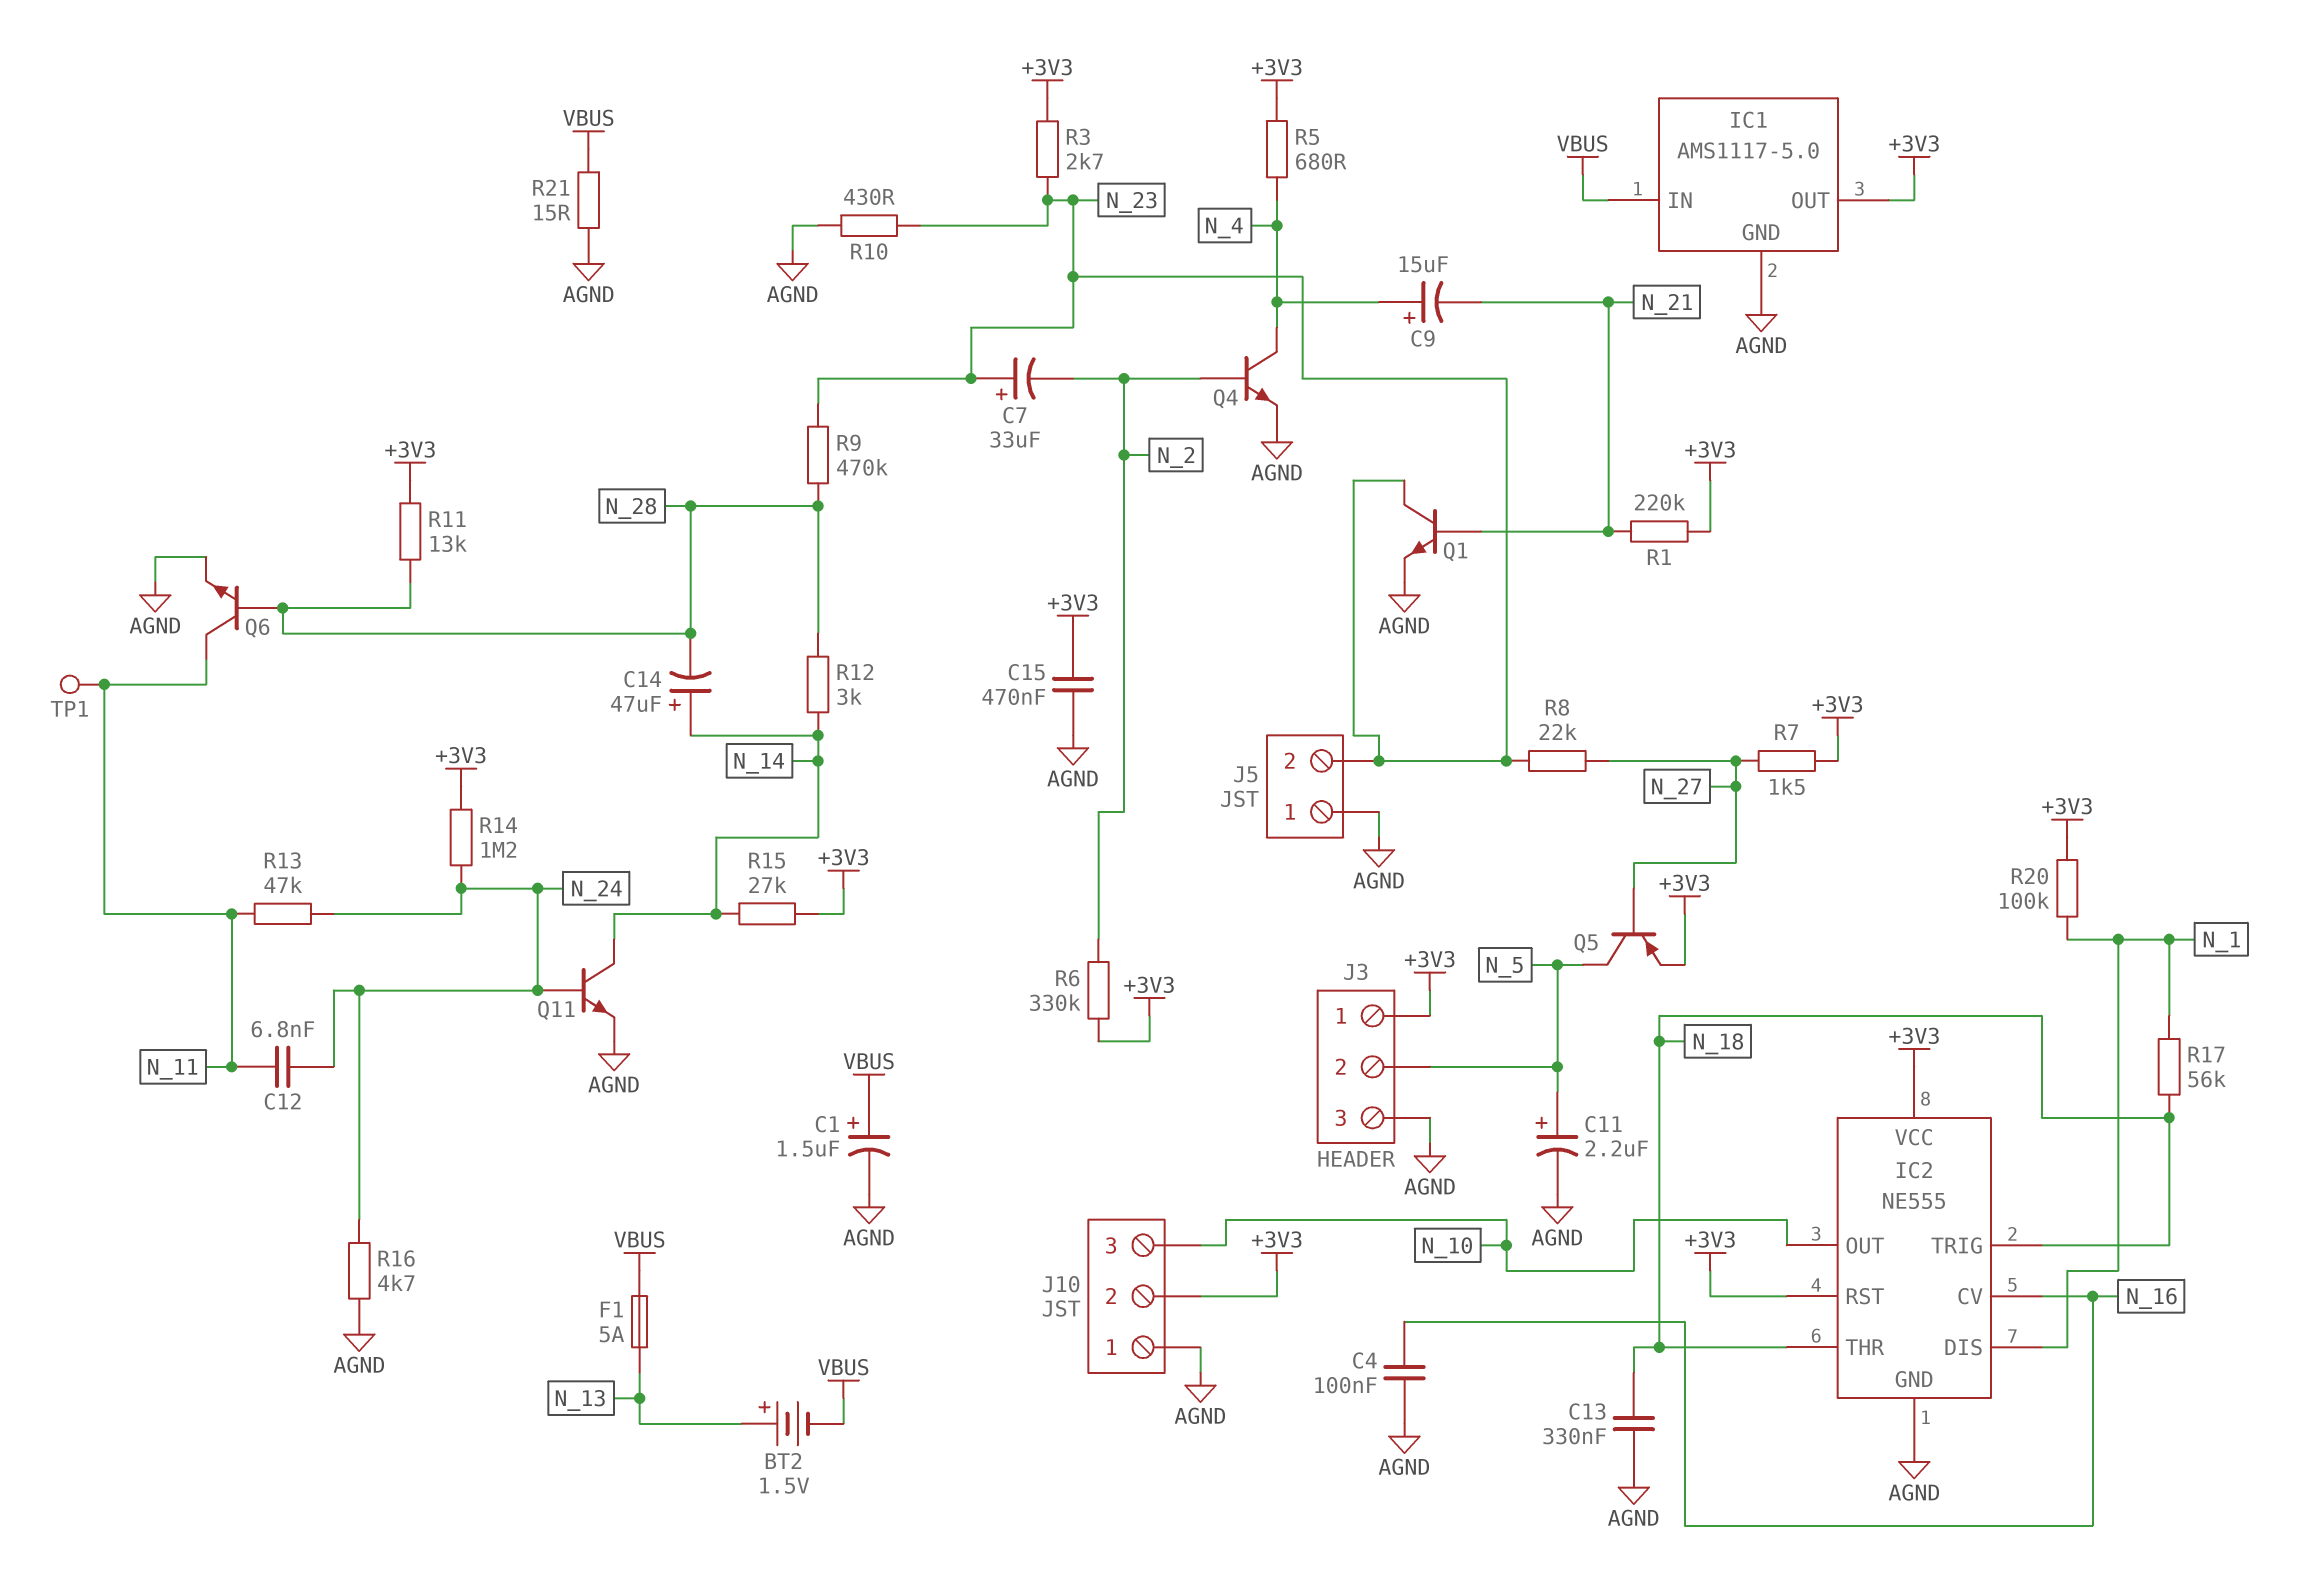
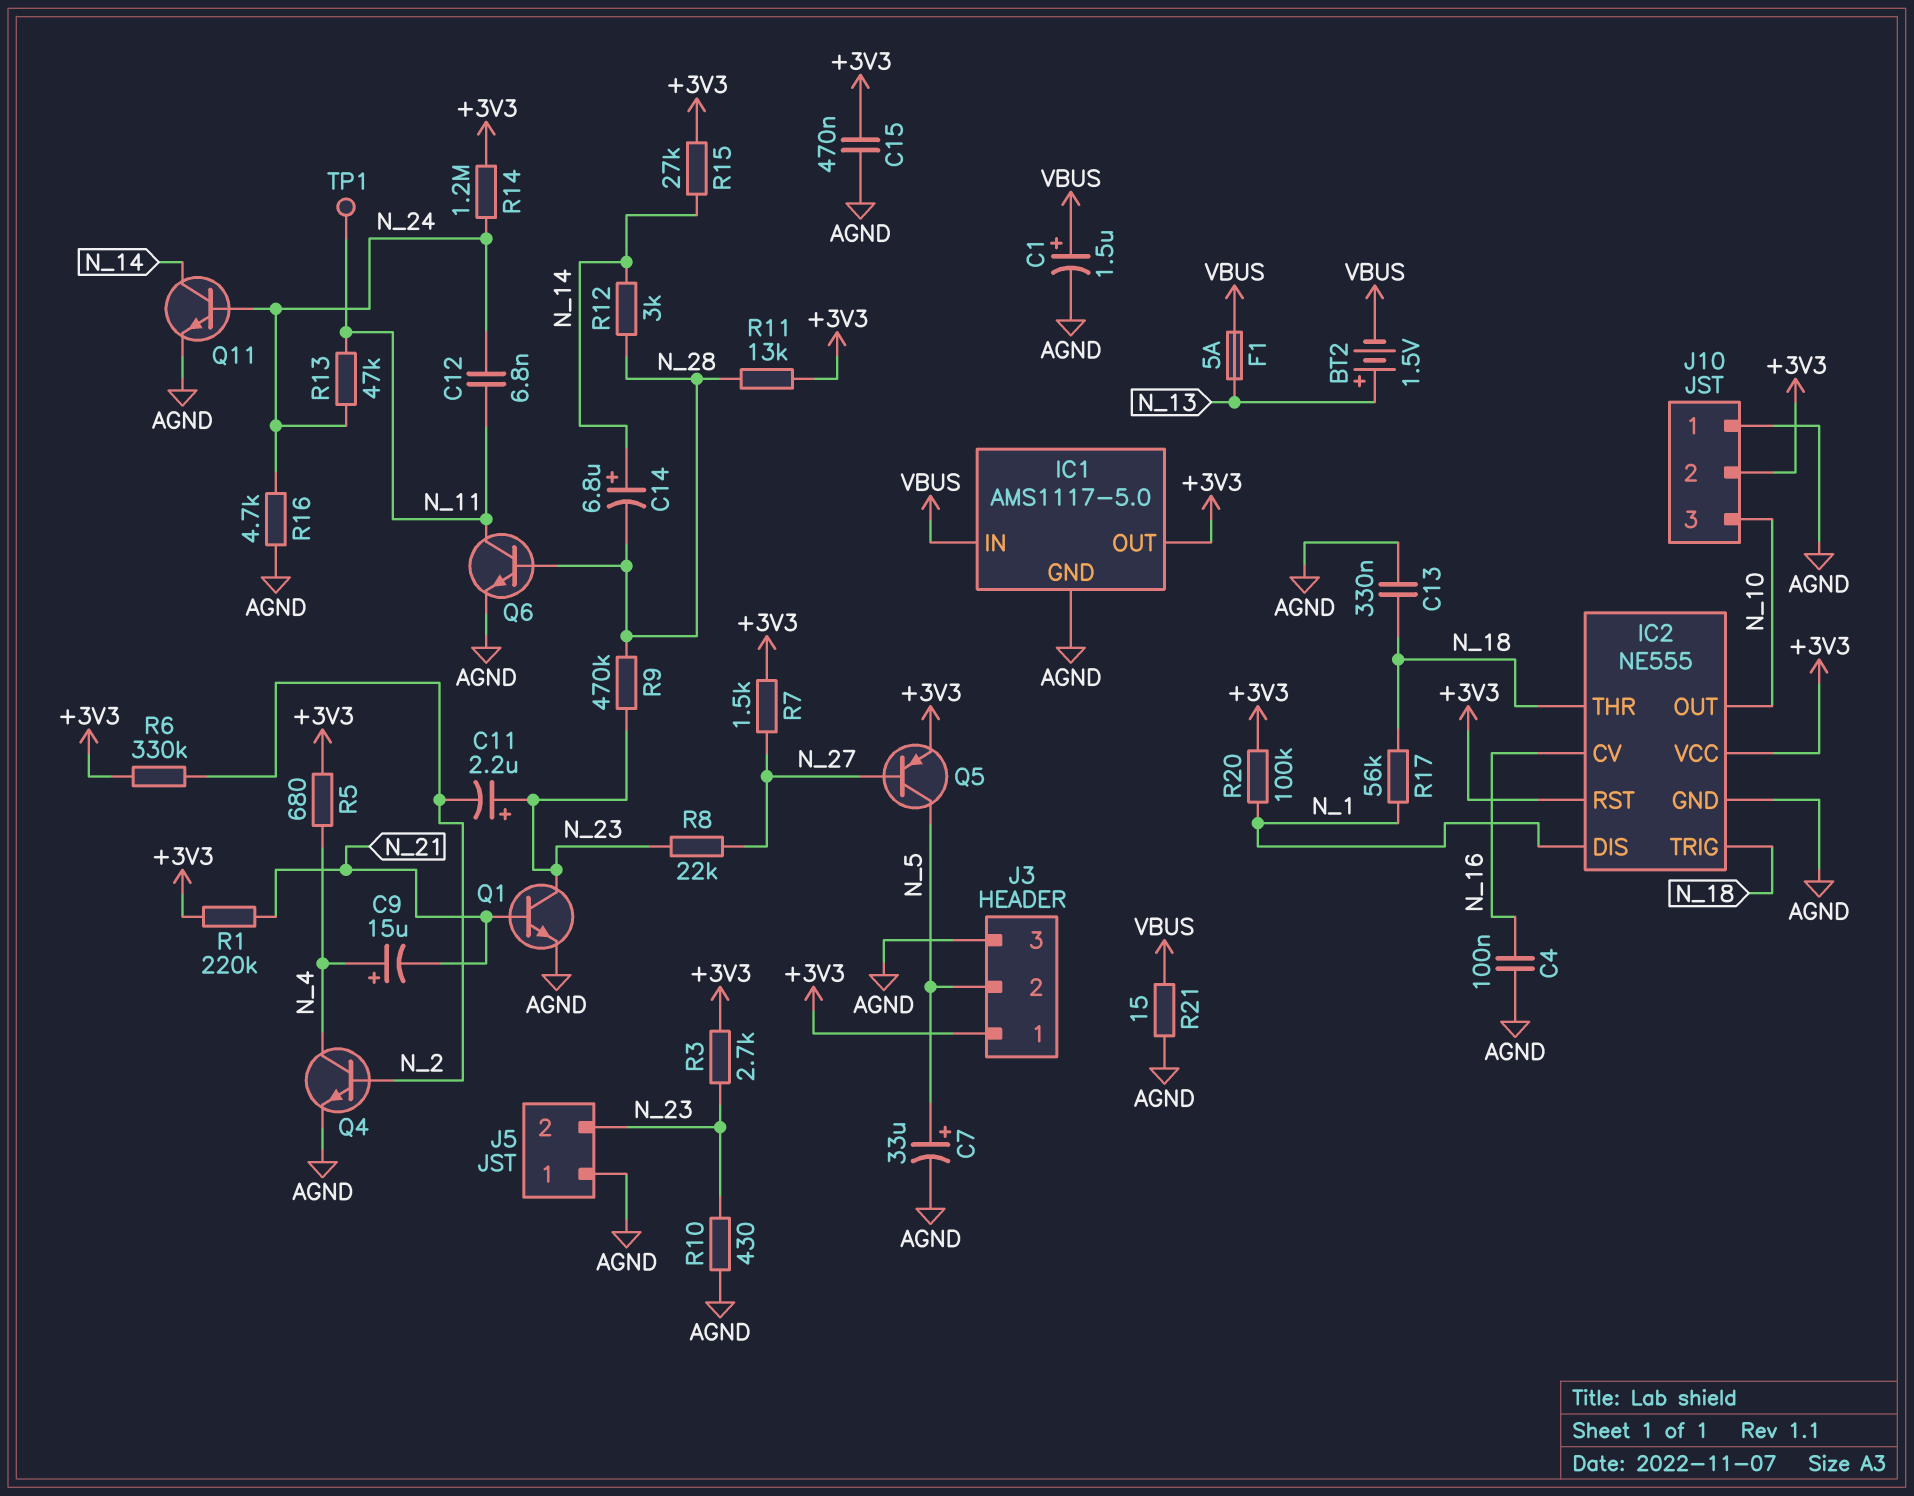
C7: 33uF (plus N_23, minus N_2) -> 33uF (plus N_5, minus AGND)
C11: 2.2uF (plus N_5, minus AGND) -> 2.2uF (plus N_23, minus N_2)
C14: 47uF (plus N_14, minus N_28) -> 6.8uF (plus N_14, minus N_28)

